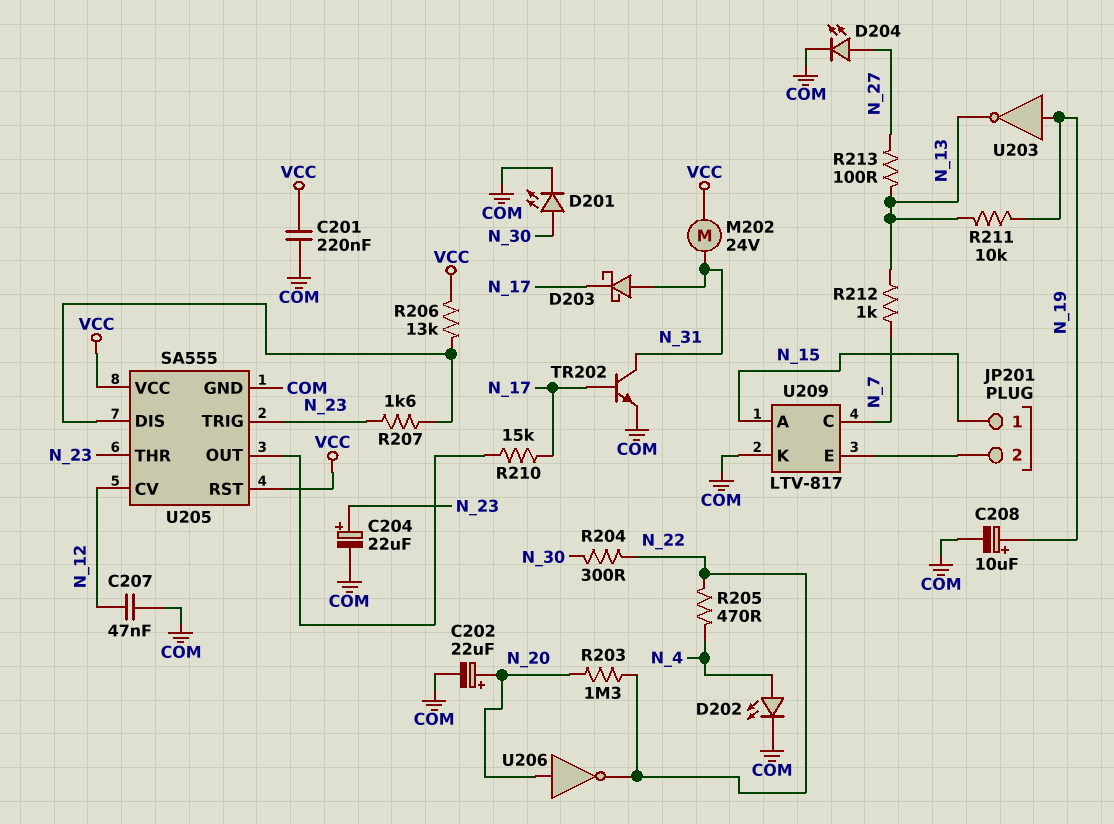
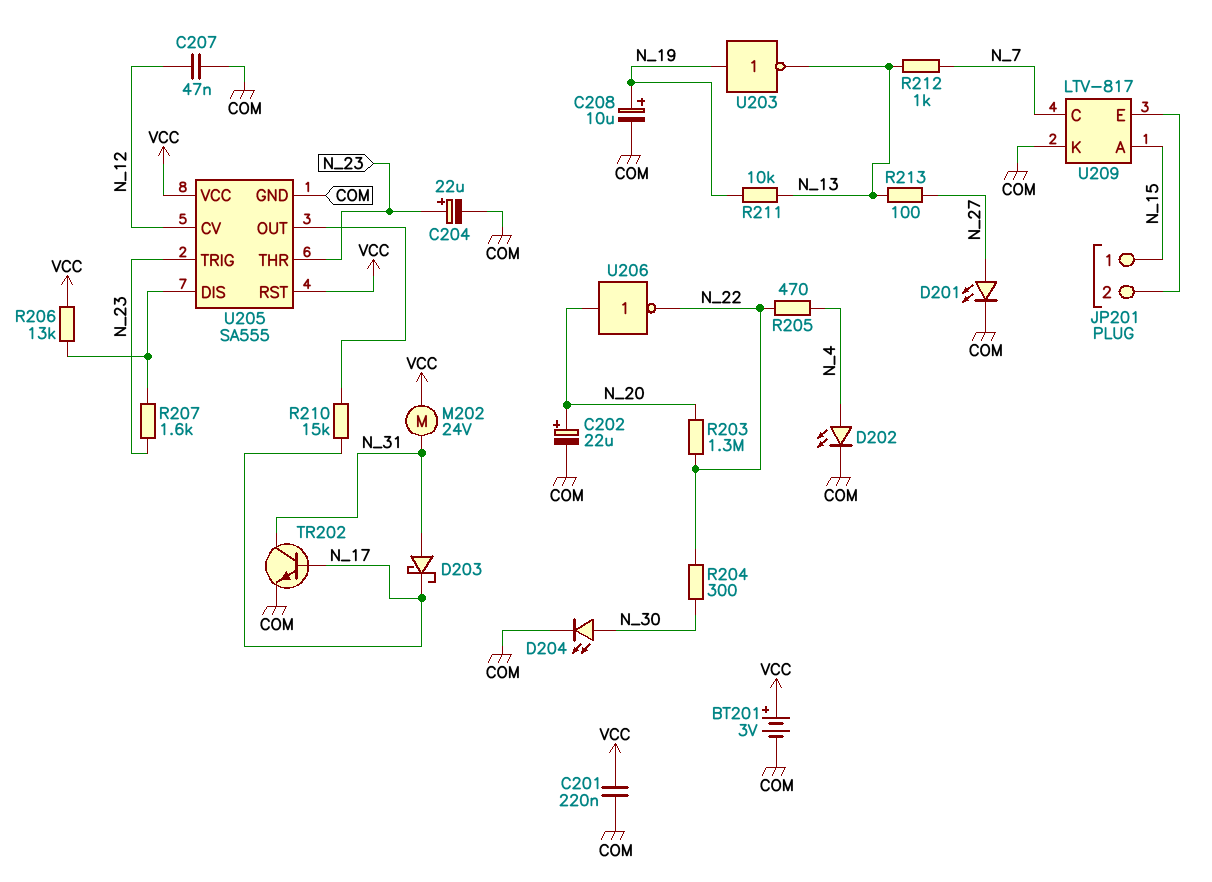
BT201: none -> 3V (plus VCC, minus COM)
D201: LED (A N_30, K COM) -> LED (A N_27, K COM)
D204: LED (A N_27, K COM) -> LED (A N_30, K COM)

